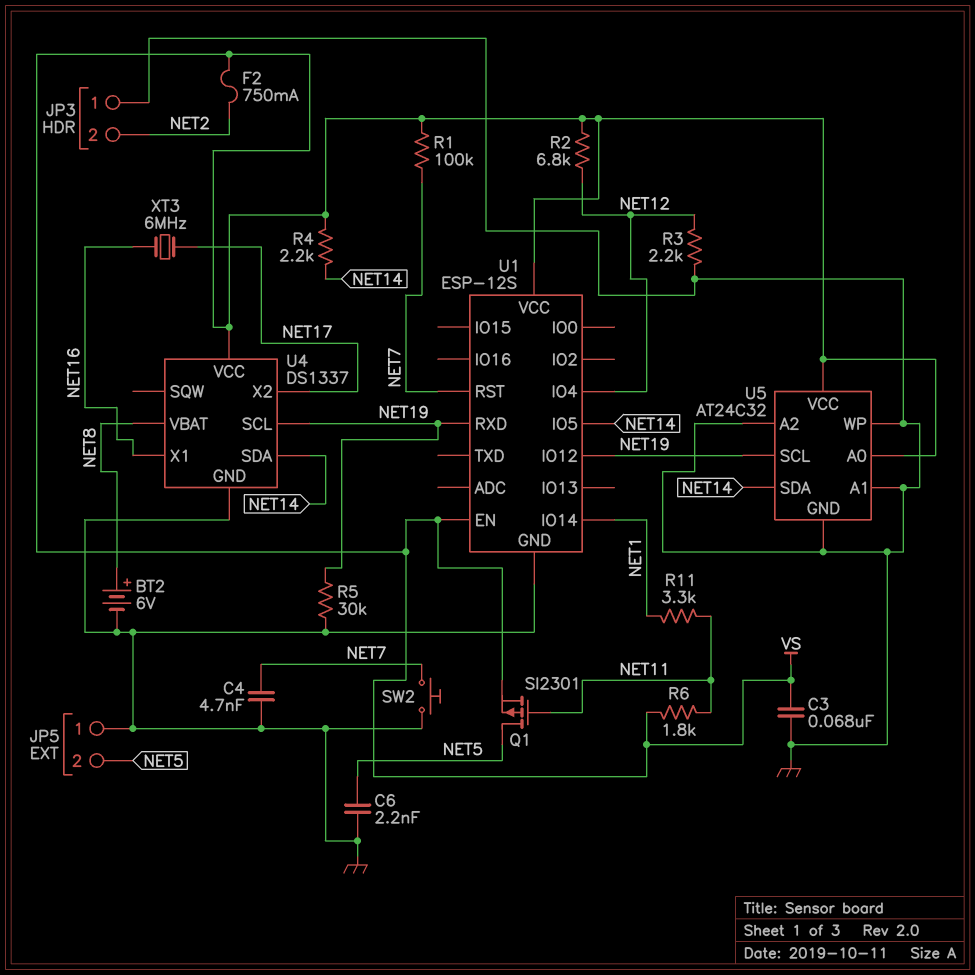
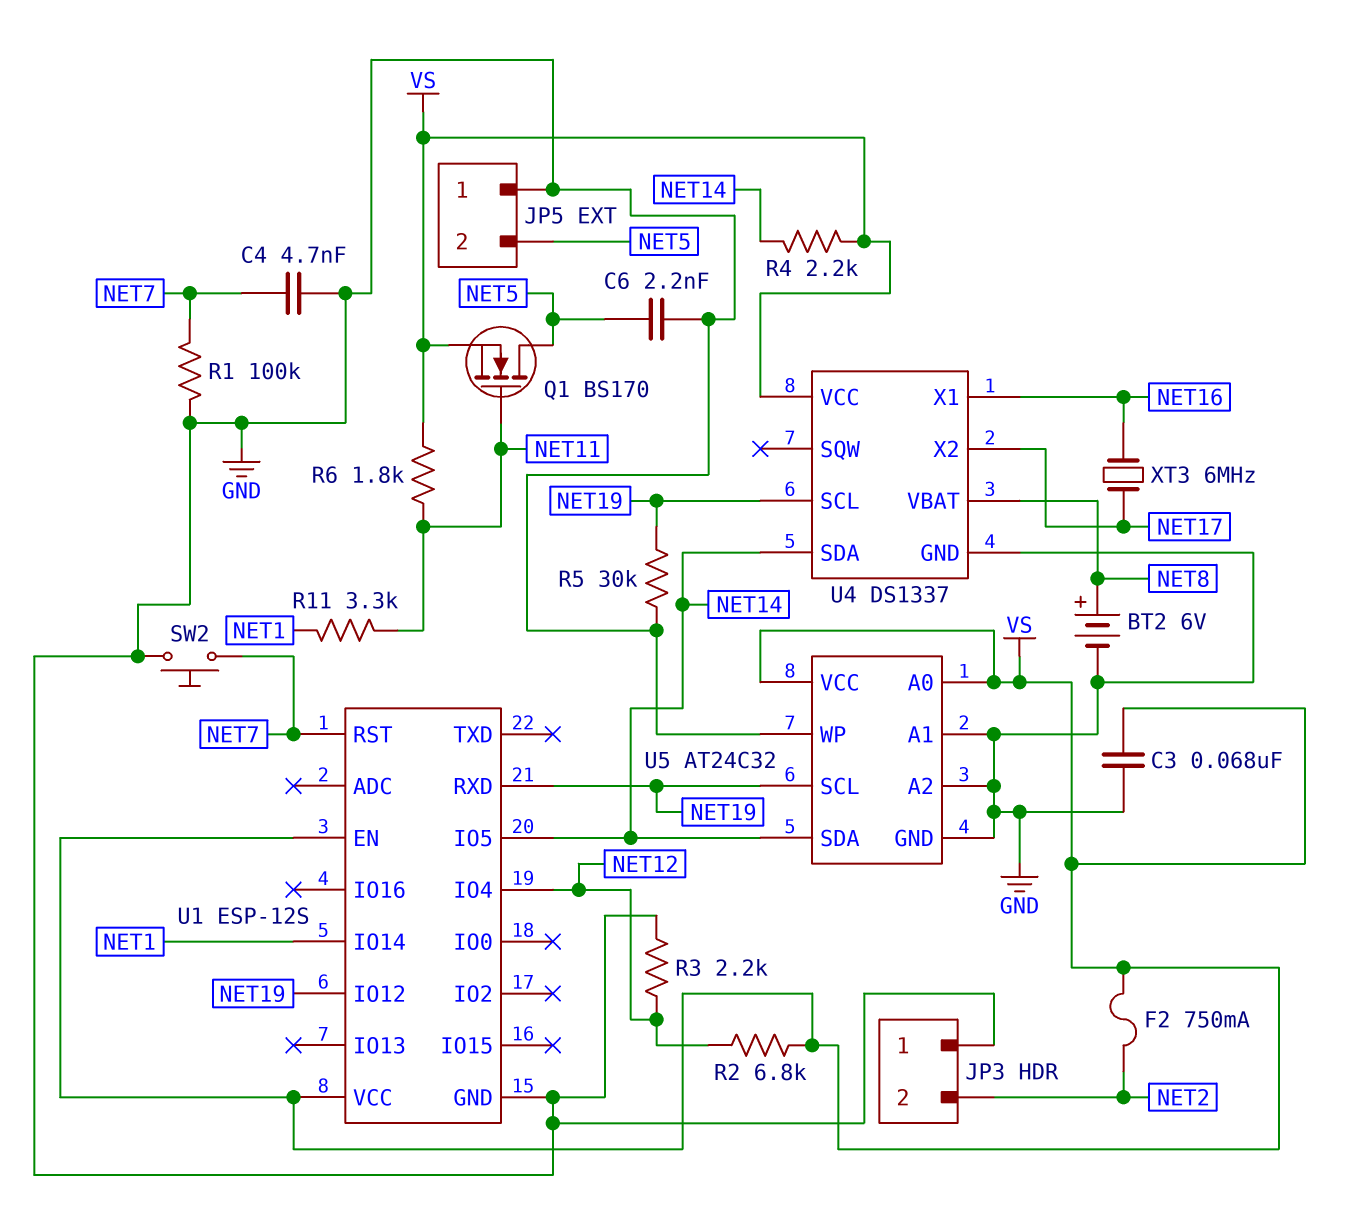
Q1: PMOS SI2301 (G NET11, D NET5, S VS) -> NMOS BS170 (G NET11, D NET5, S VS)
R1: 100k (NET7, VS) -> 100k (GND, NET7)

